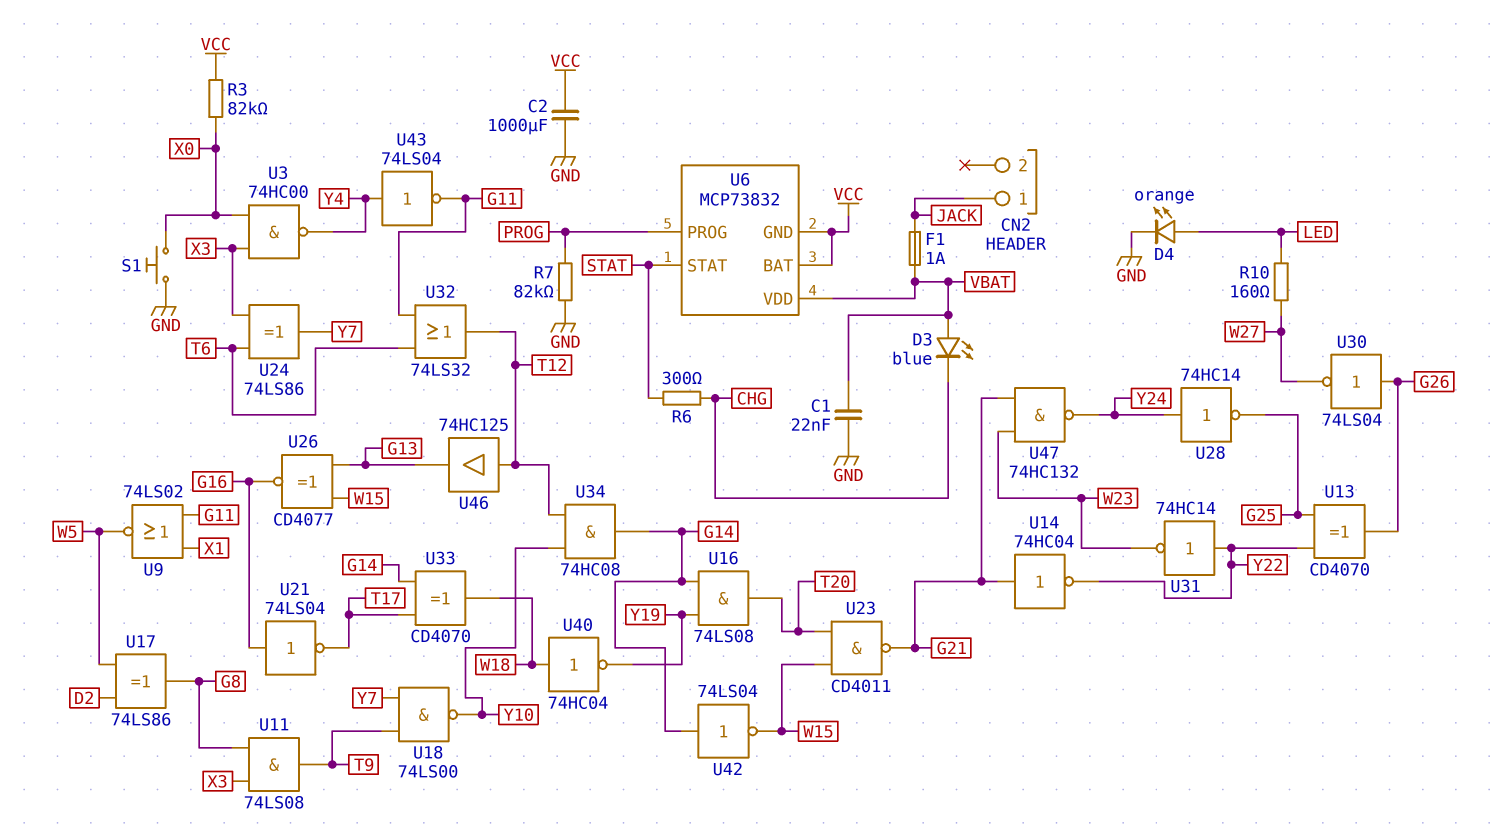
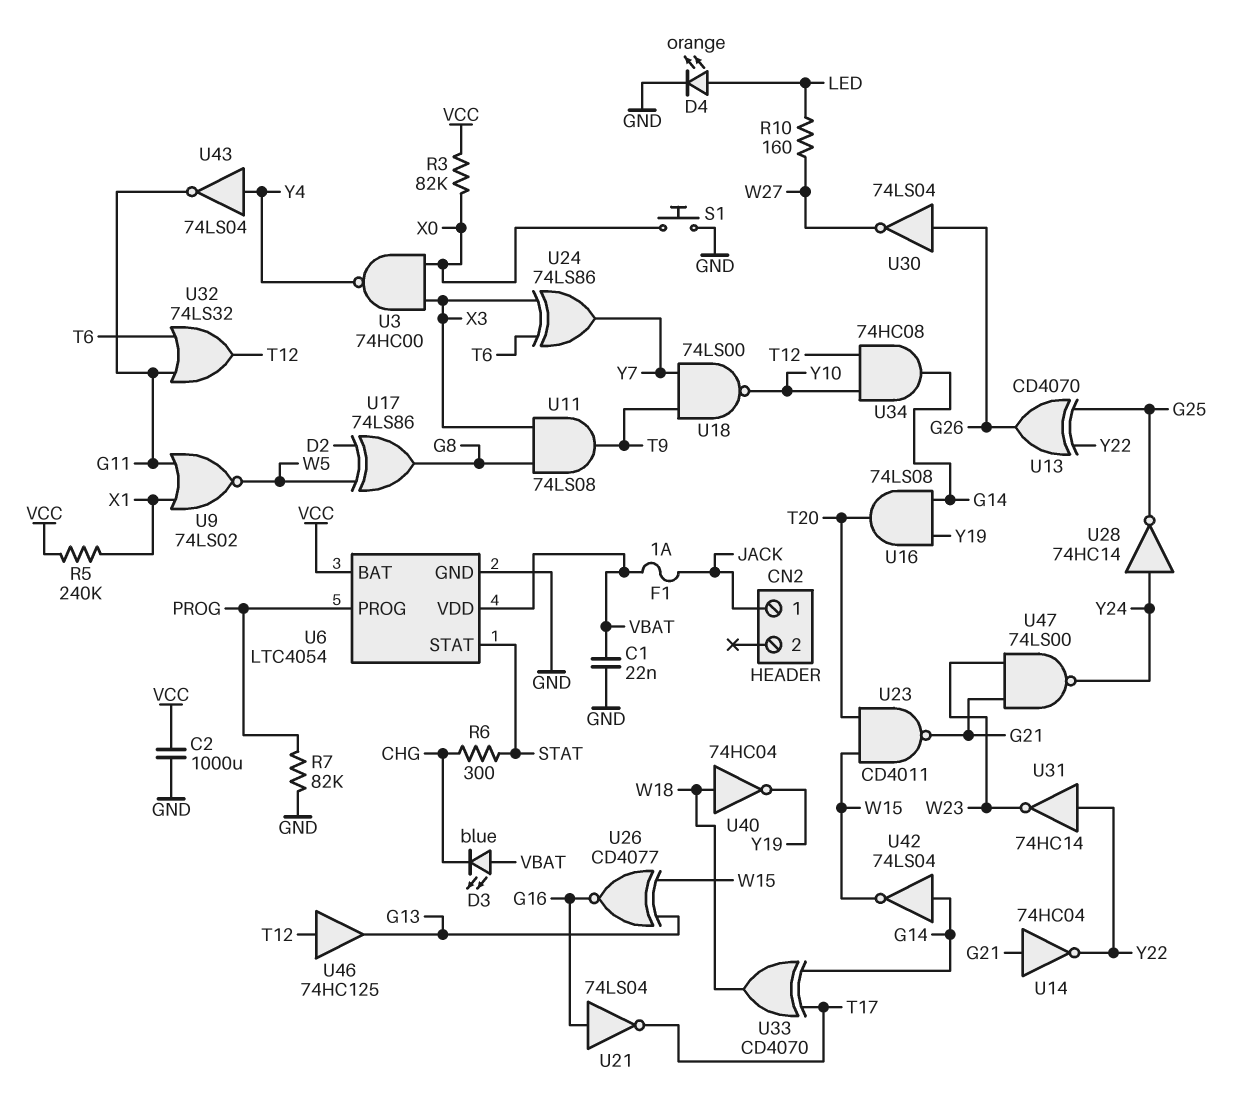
R5: none -> 240k (VCC, X1)
U6: MCP73832 -> LTC4054
U6 pin GND: VCC -> GND
U47: NAND 74HC132 (in G21, in W23, out Y24) -> NAND 74LS00 (in G21, in W23, out Y24)

